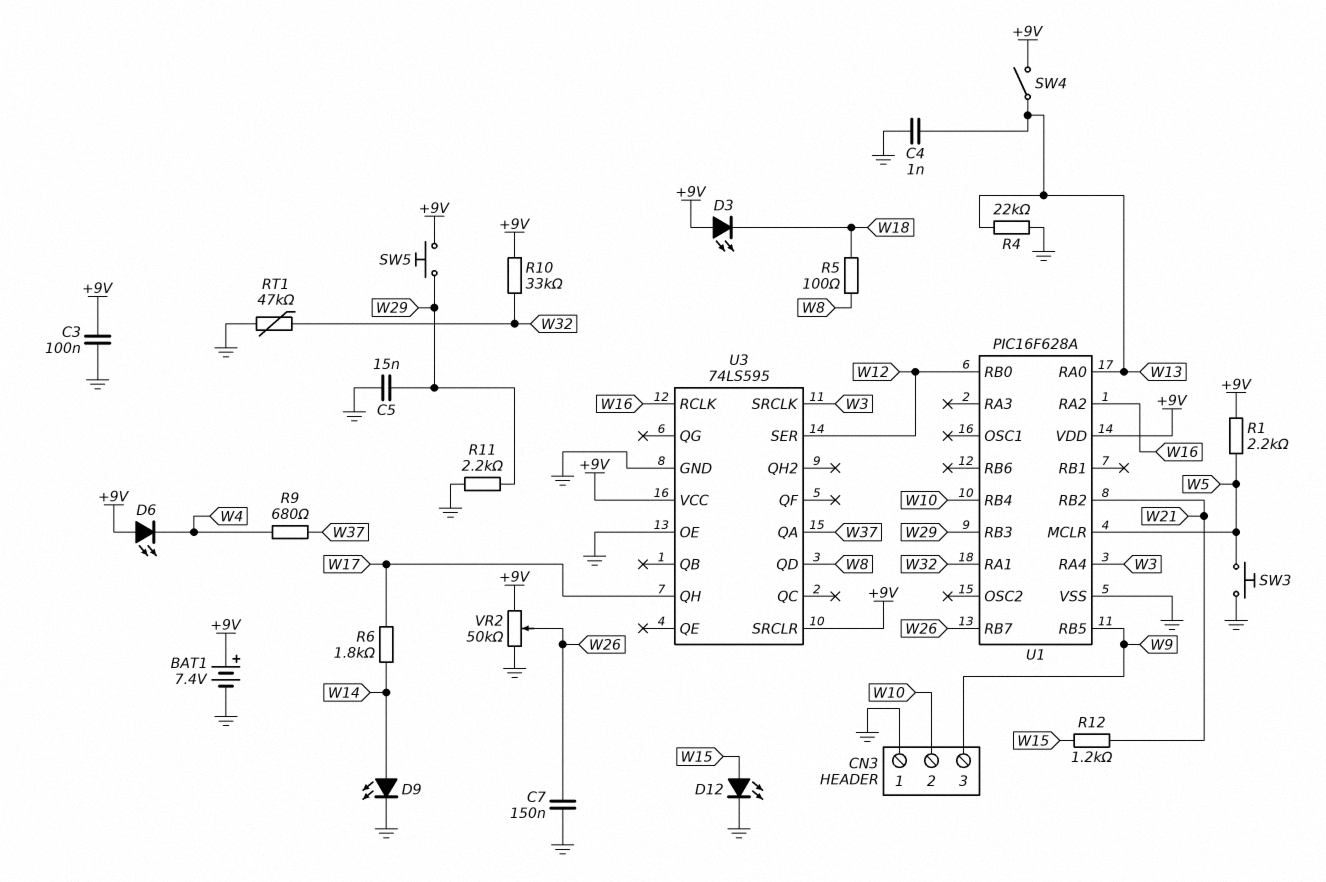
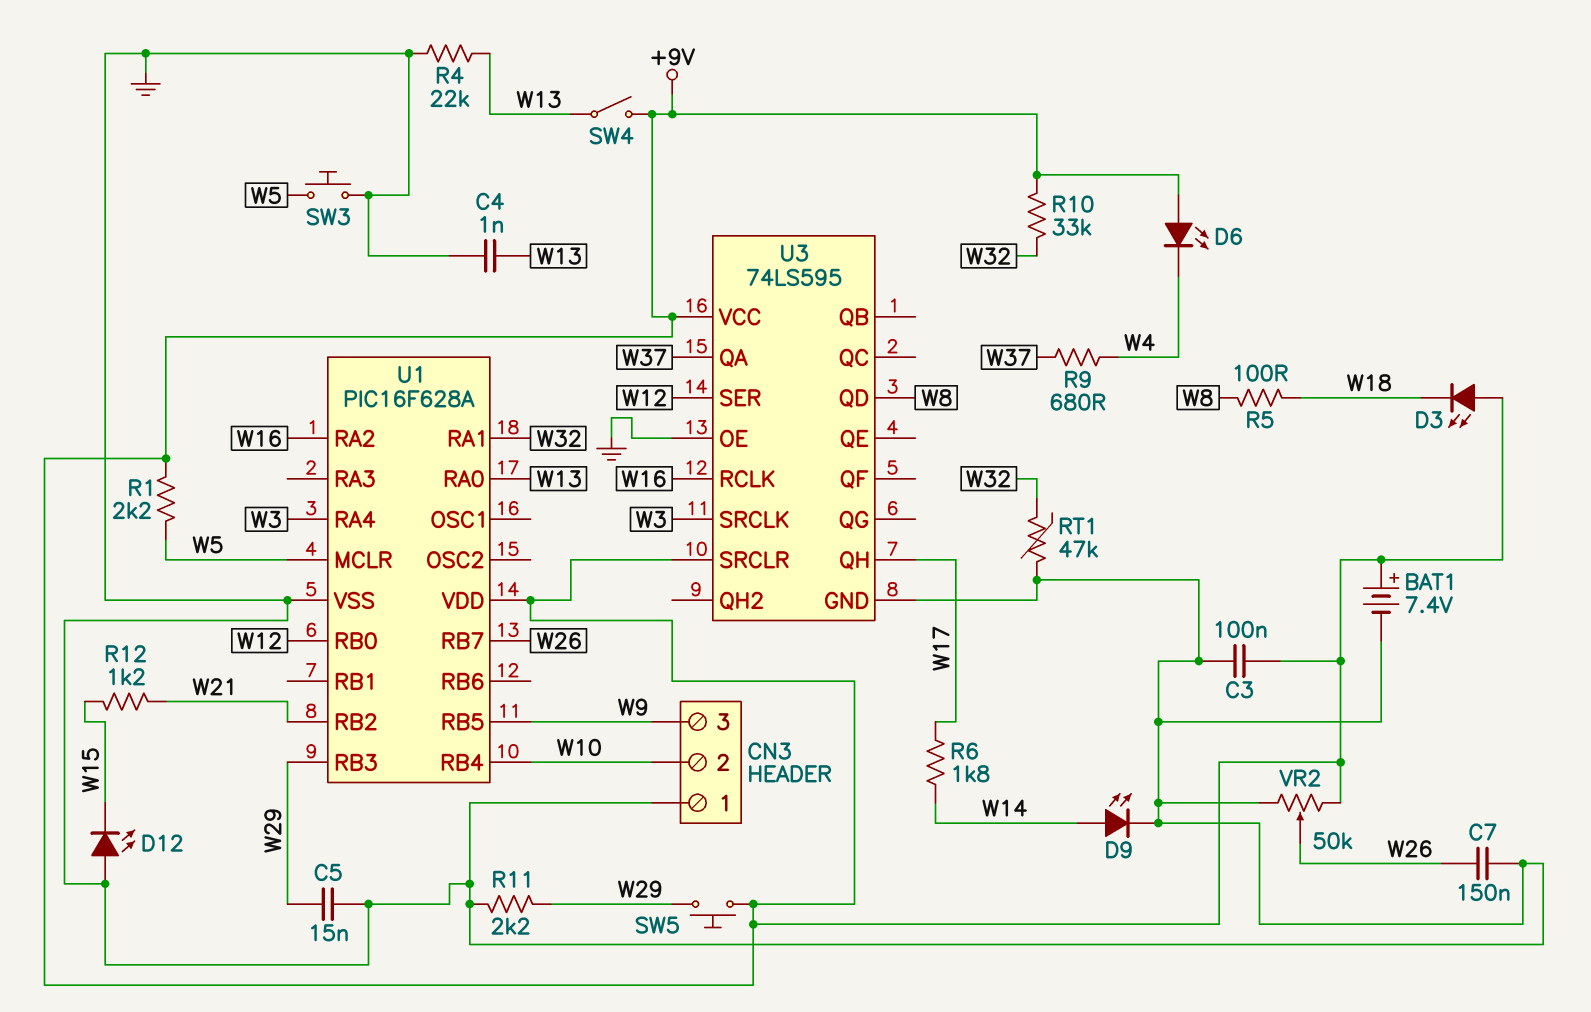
D12: LED (A W15, K GND) -> LED (A GND, K W15)

